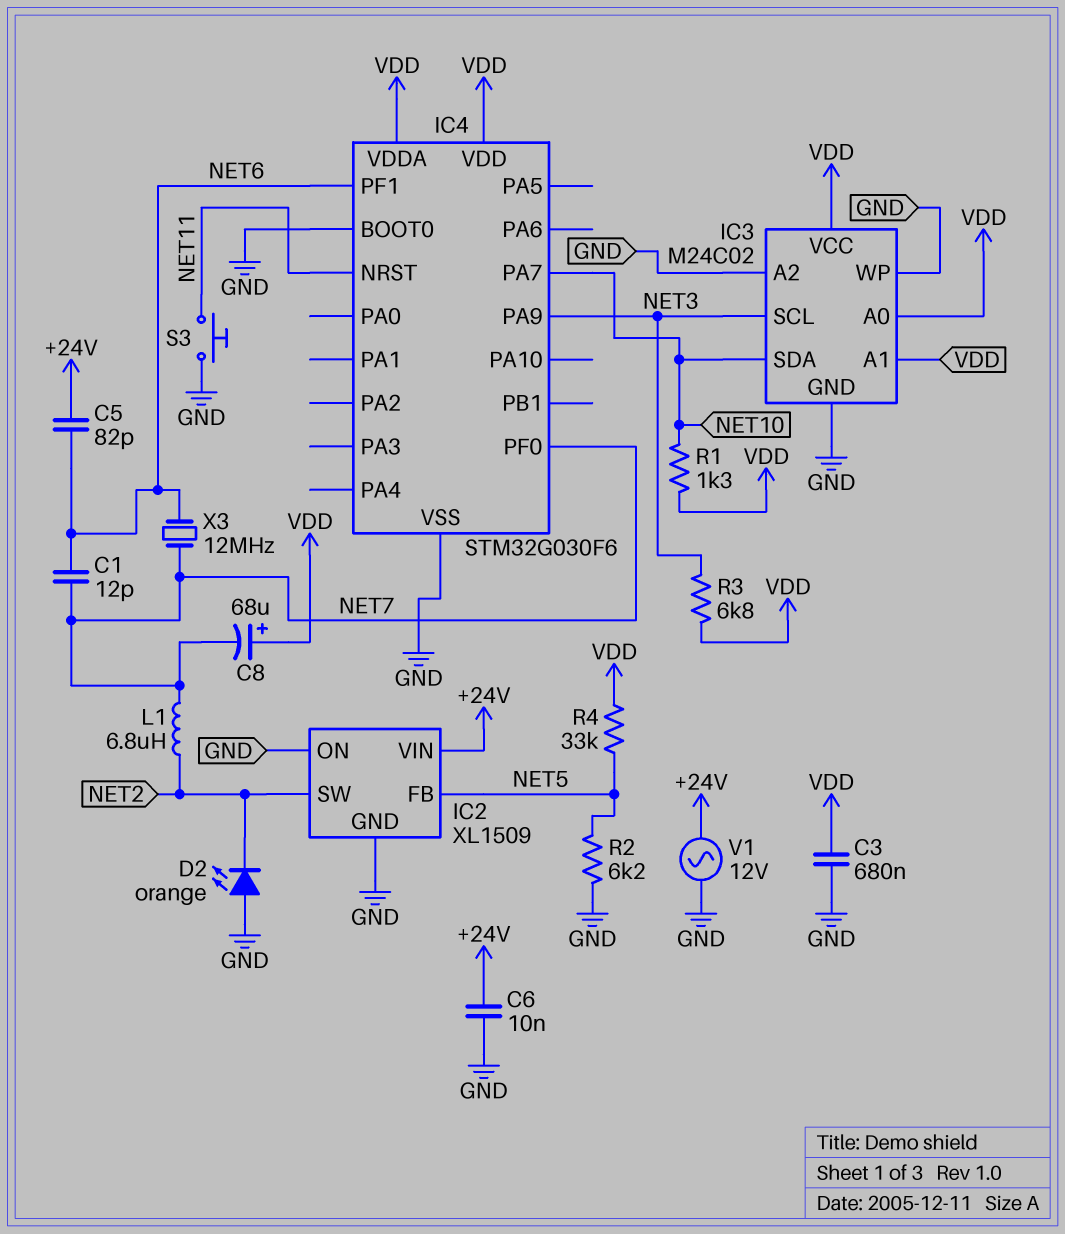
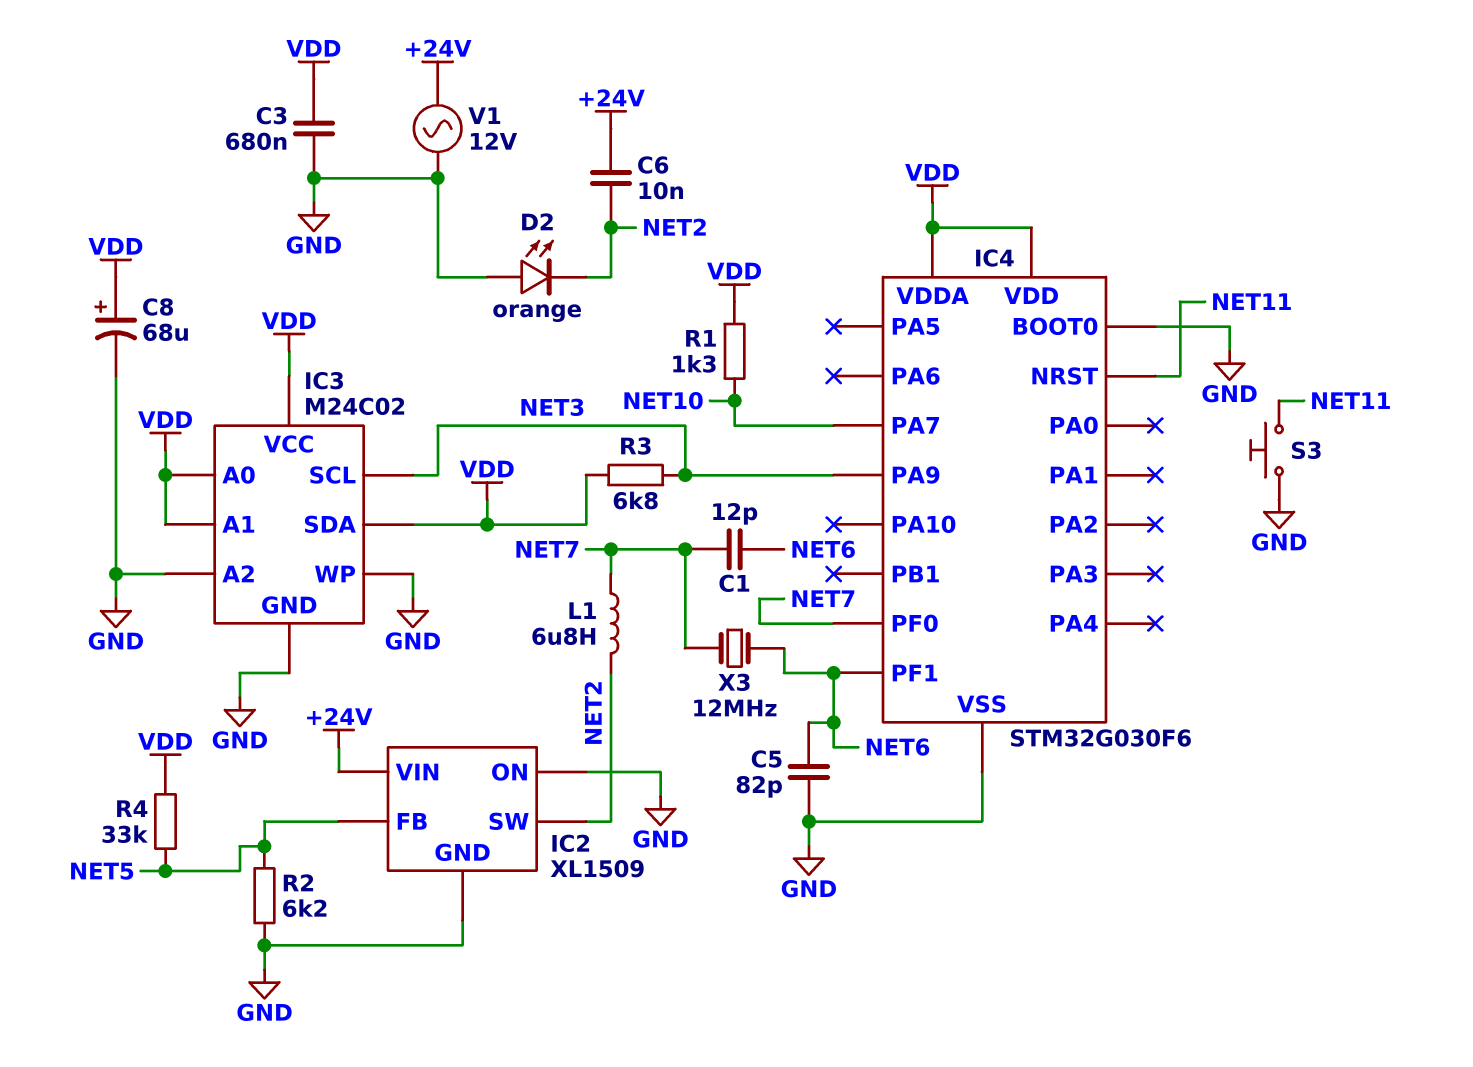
C5: 82pF (+24V, NET6) -> 82pF (GND, NET6)
C6: 10nF (+24V, GND) -> 10nF (+24V, NET2)
C8: 68uF (plus VDD, minus NET7) -> 68uF (plus VDD, minus GND)
IC3 pin SDA: NET10 -> VDD

